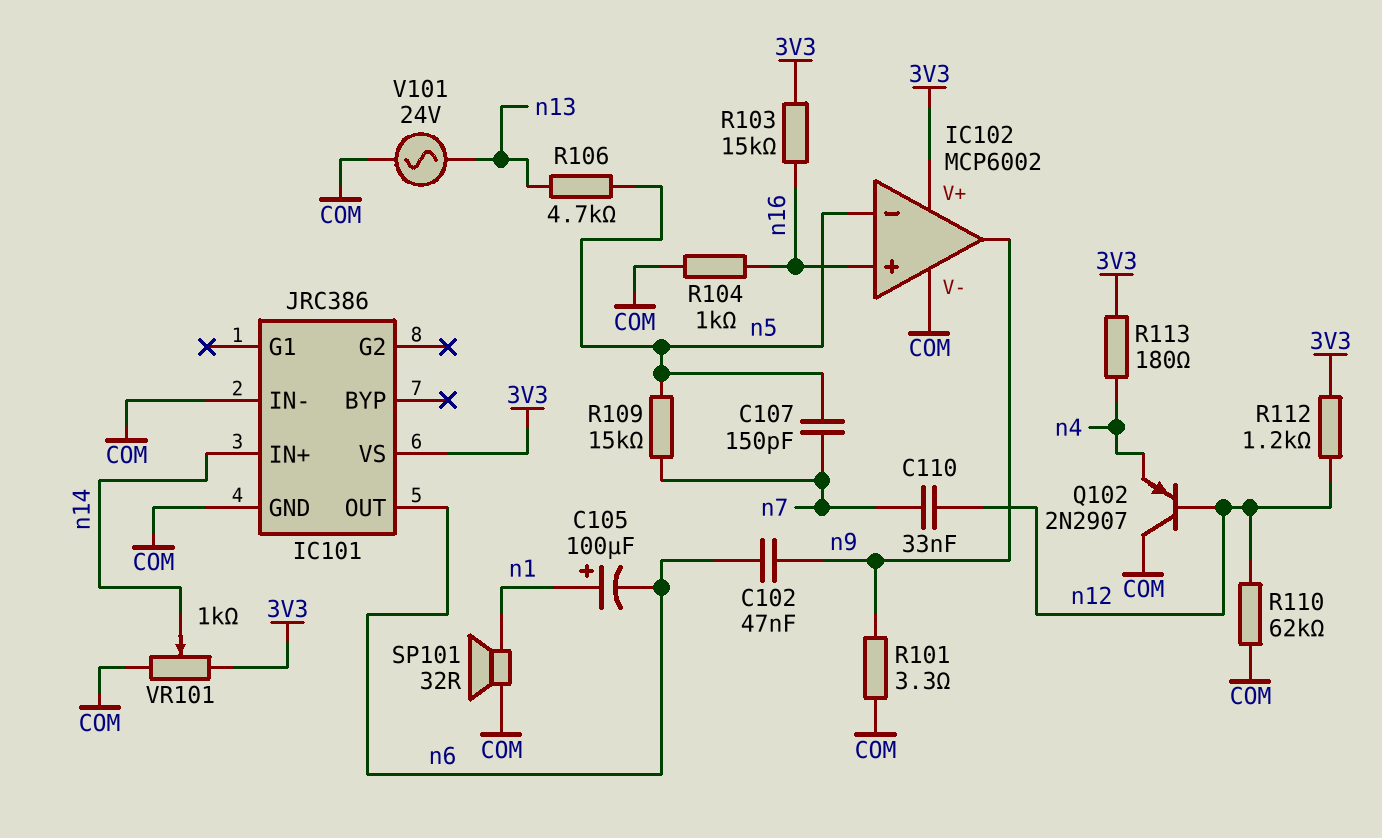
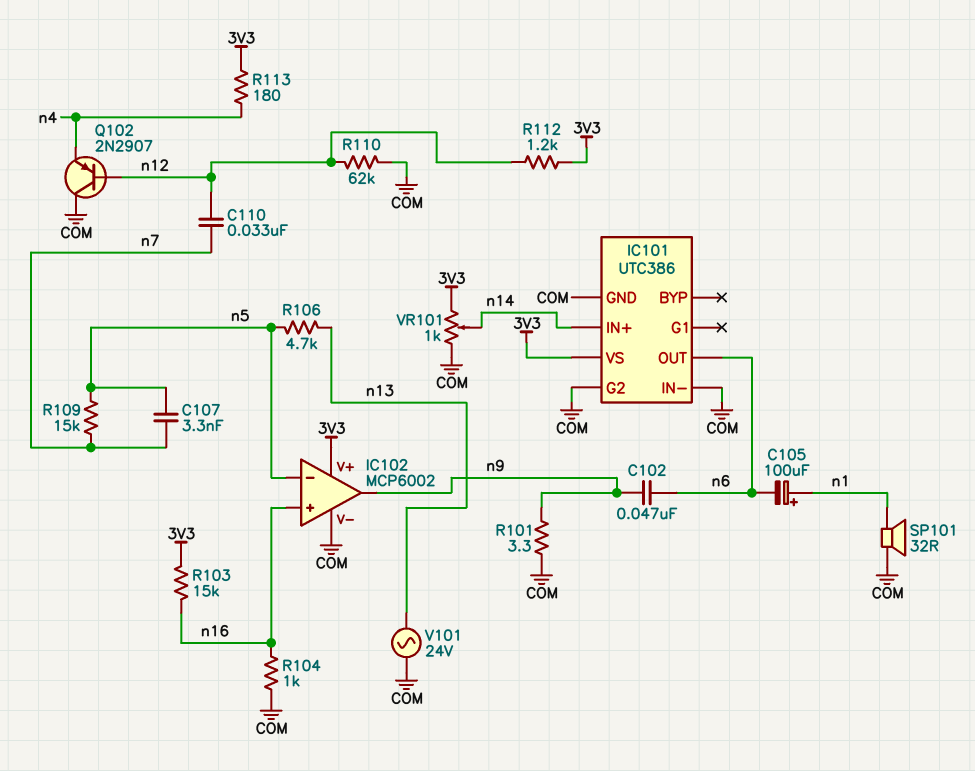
C107: 150pF (n5, n7) -> 3.3nF (n5, n7)
IC101: JRC386 -> UTC386
IC101 pin G2: none -> COM

